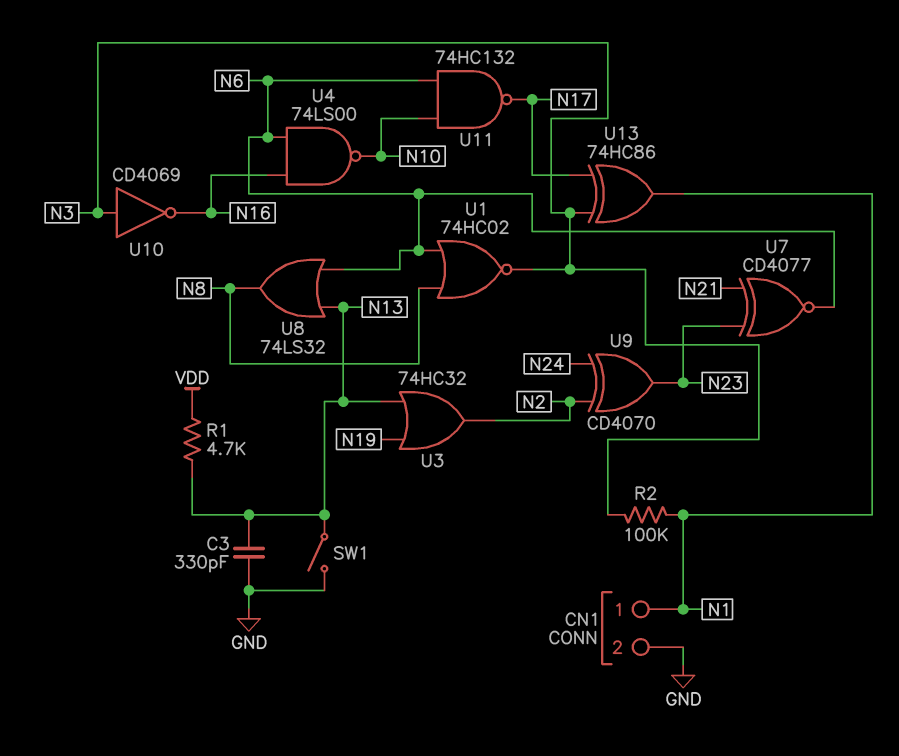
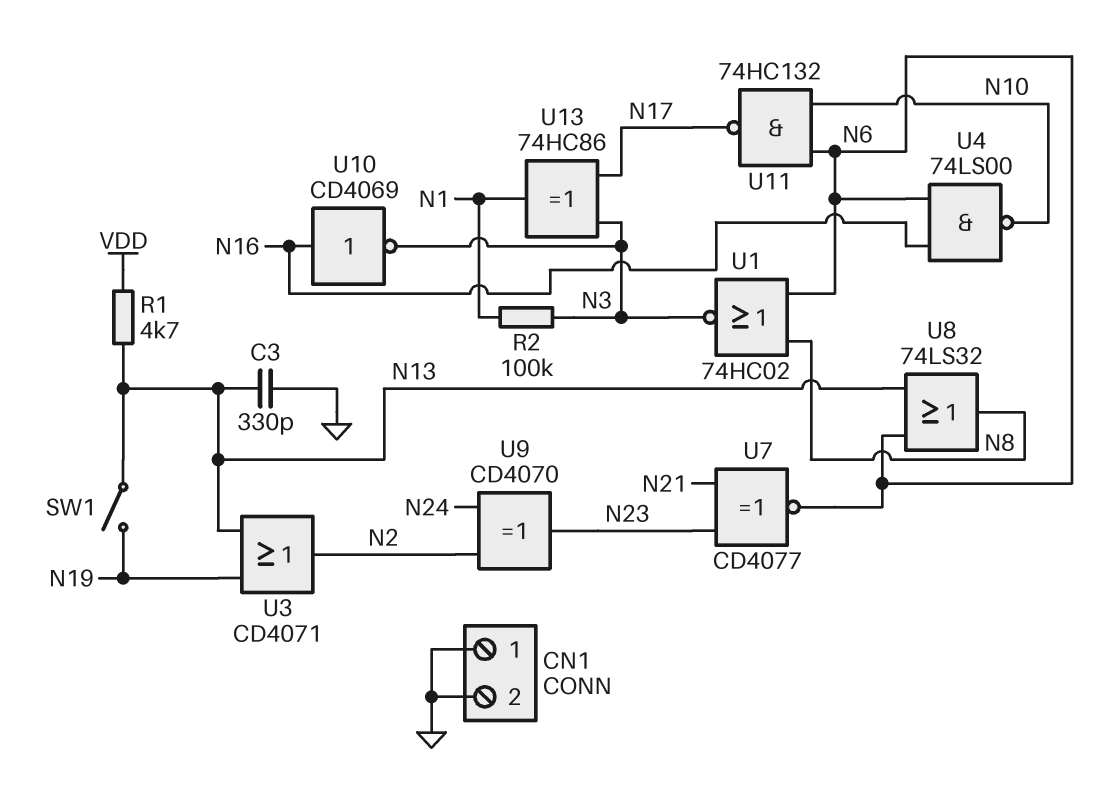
CN1 pin 1: N1 -> GND
SW1: switch (GND, N13) -> switch (N13, N19)
U3: OR 74HC32 (in N13, in N19, out N2) -> OR CD4071 (in N13, in N19, out N2)
U10: NOT CD4069 (in N3, out N16) -> NOT CD4069 (in N16, out N3)

